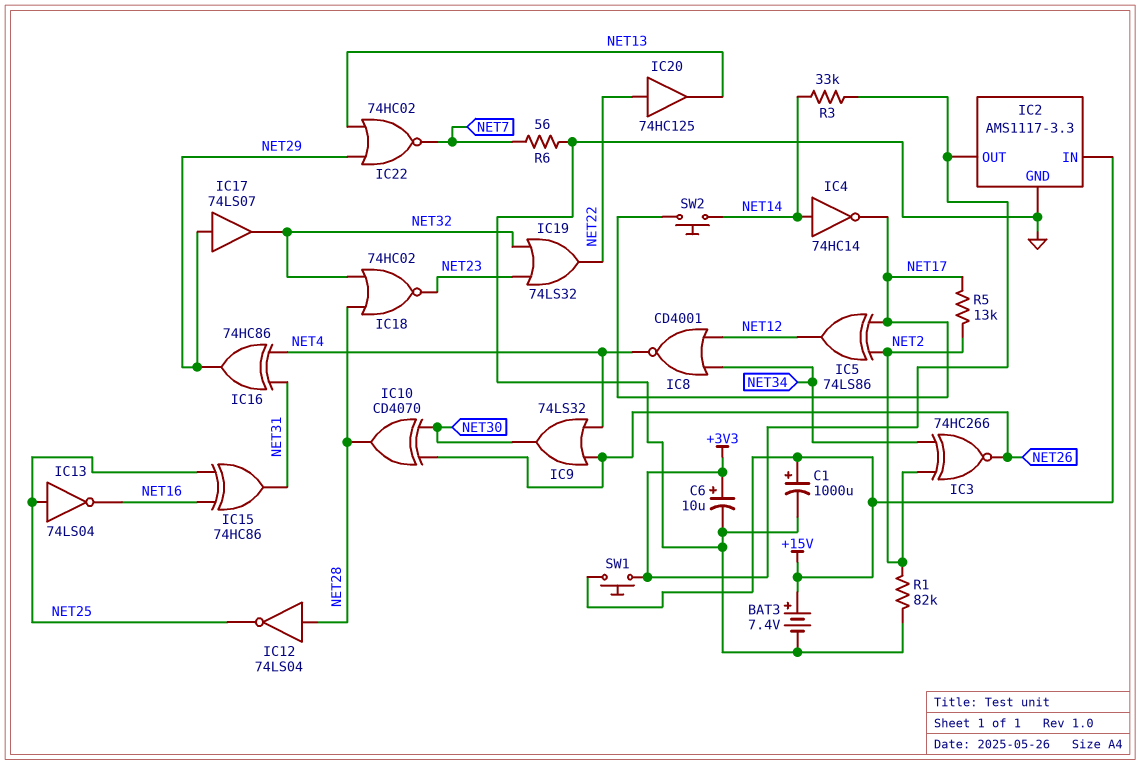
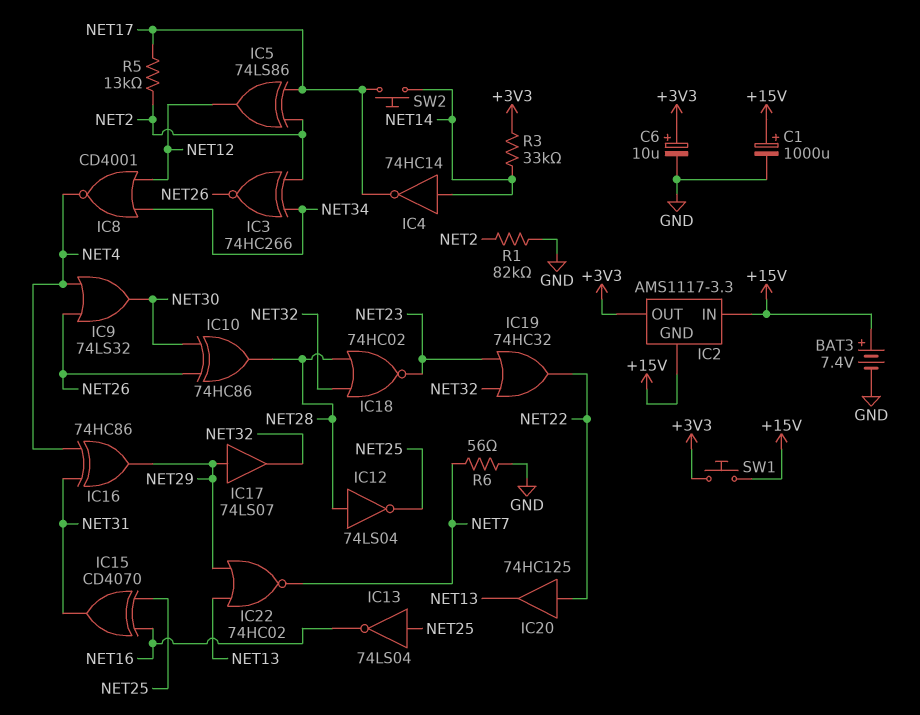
IC2 pin GND: GND -> +15V
IC10: XOR CD4070 (in NET26, in NET30, out NET28) -> XOR 74HC86 (in NET26, in NET30, out NET28)
IC15: XOR 74HC86 (in NET16, in NET25, out NET31) -> XOR CD4070 (in NET16, in NET25, out NET31)
IC19: OR 74LS32 (in NET23, in NET32, out NET22) -> OR 74HC32 (in NET23, in NET32, out NET22)

